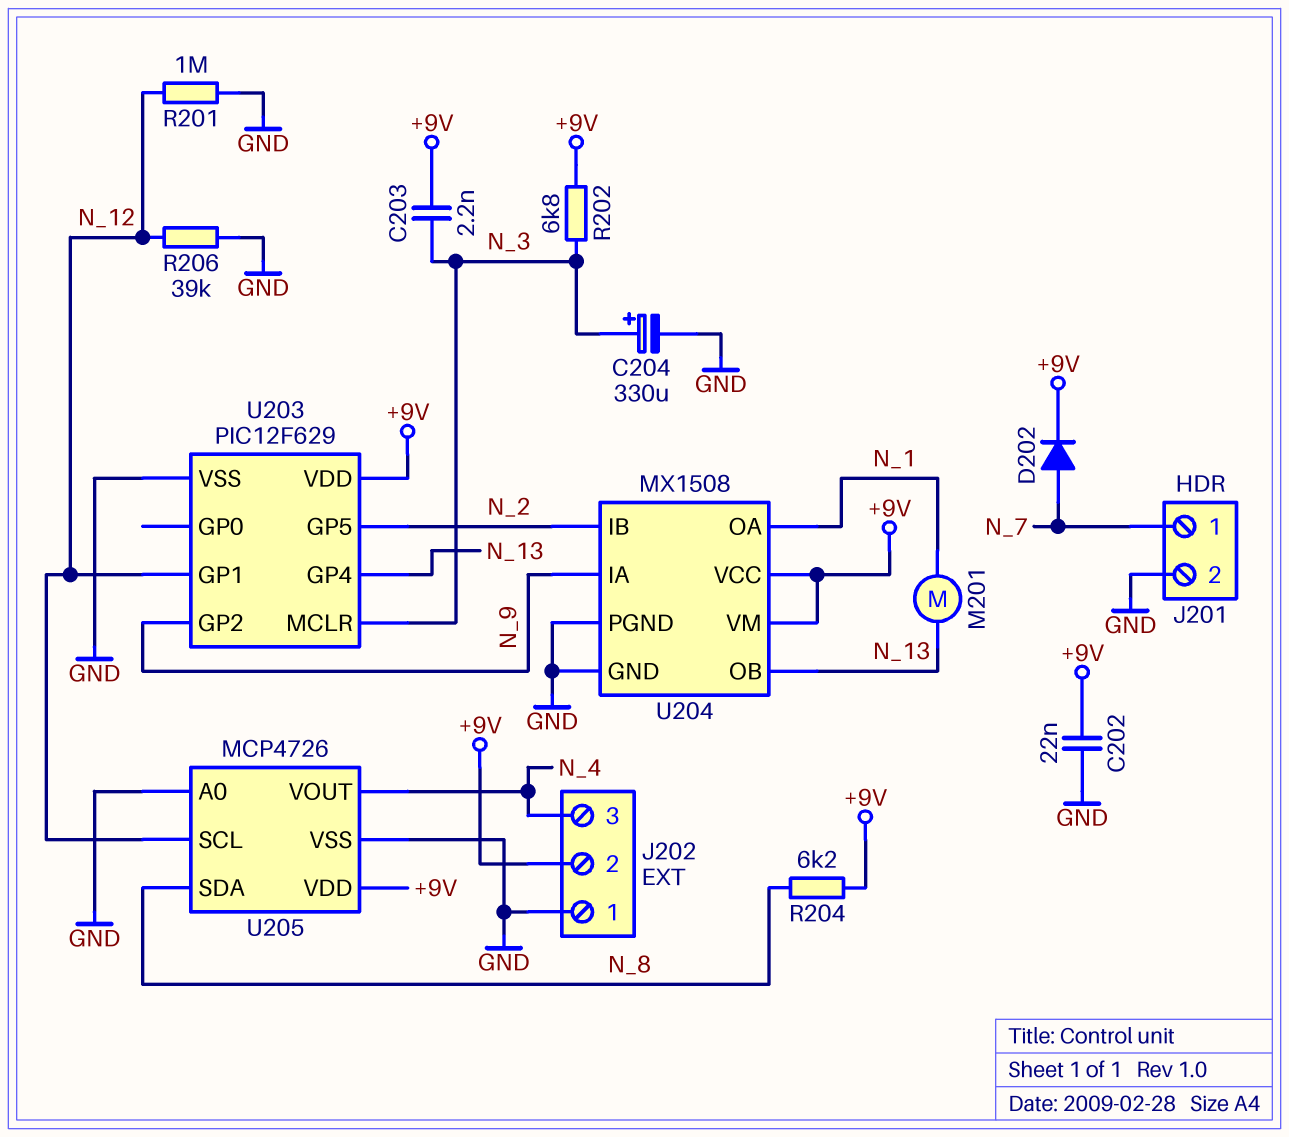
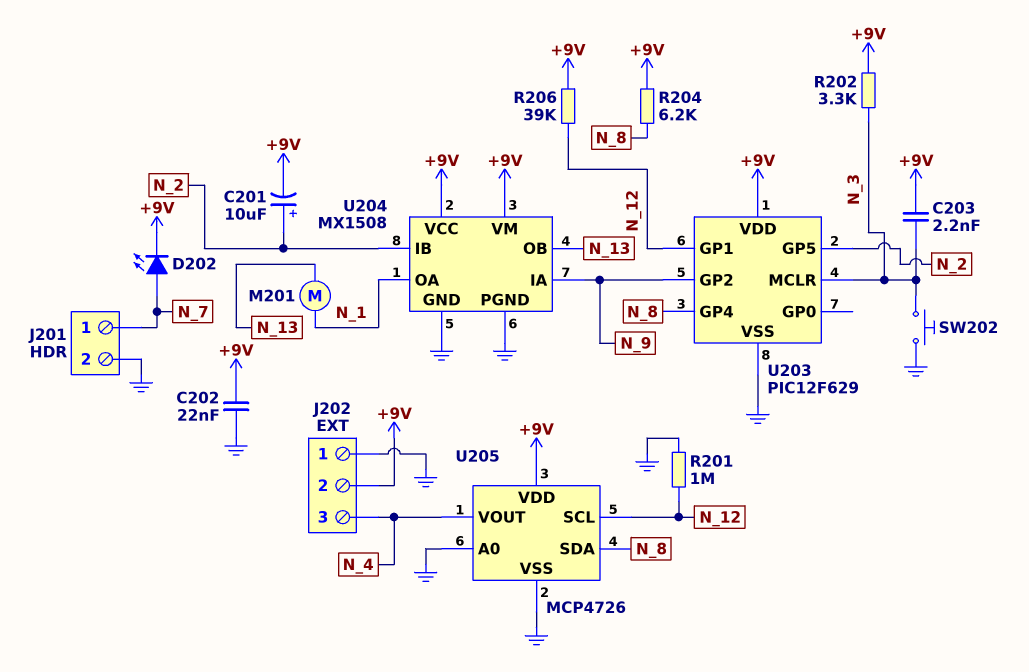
C201: none -> 10uF (plus N_2, minus +9V)
C204: 330uF (plus N_3, minus GND) -> none
D202: diode (A N_7, K +9V) -> LED (A N_7, K +9V)
R202: 6.8k (+9V, N_3) -> 3.3k (+9V, N_3)
R206: 39k (GND, N_12) -> 39k (+9V, N_12)
SW202: none -> button (GND, N_3)
U203 pin GP4: N_13 -> N_8

